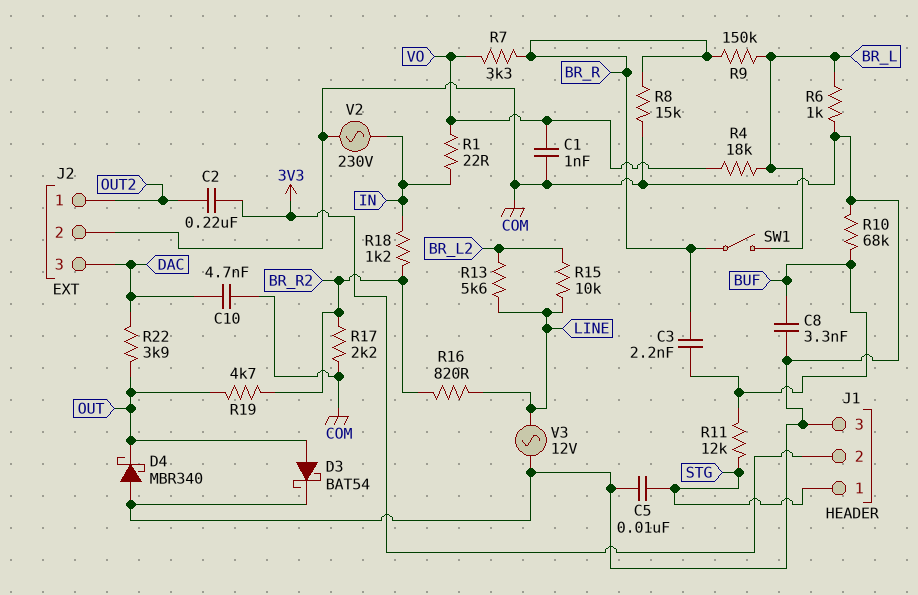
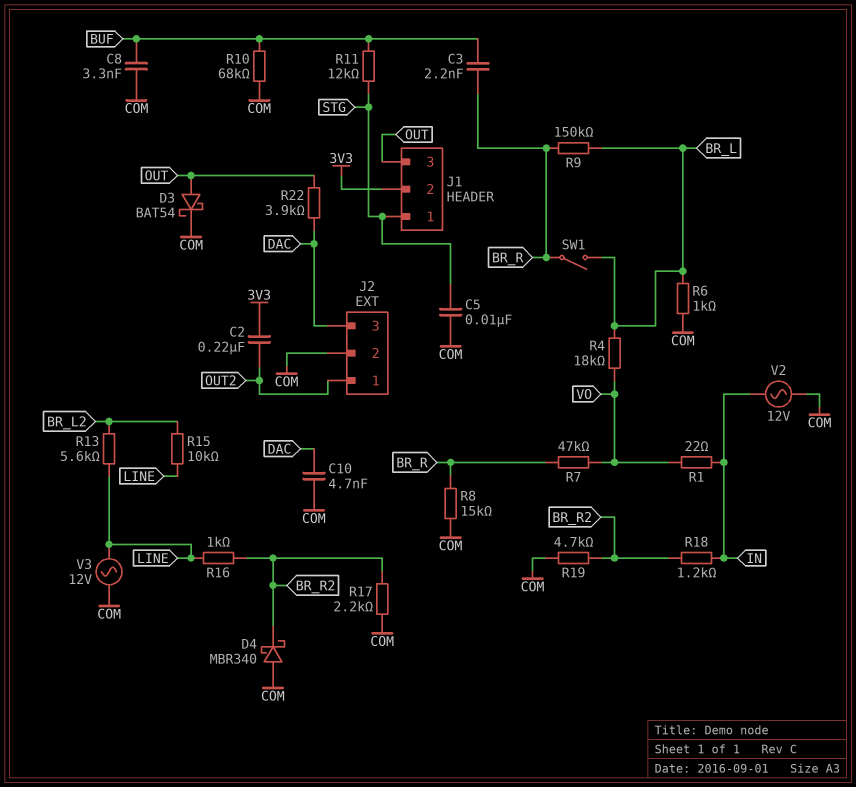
C1: 1nF (COM, VO) -> none
D4: schottky MBR340 (A COM, K OUT) -> schottky MBR340 (A COM, K BR_R2)
J1 pin 3: COM -> OUT
R7: 3.3k (BR_R, VO) -> 47k (BR_R, VO)
R16: 820 (BR_R2, LINE) -> 1k (BR_R2, LINE)
R19: 4.7k (BR_R2, OUT) -> 4.7k (BR_R2, COM)
V2: AC 230V (COM, IN) -> AC 12V (COM, IN)

